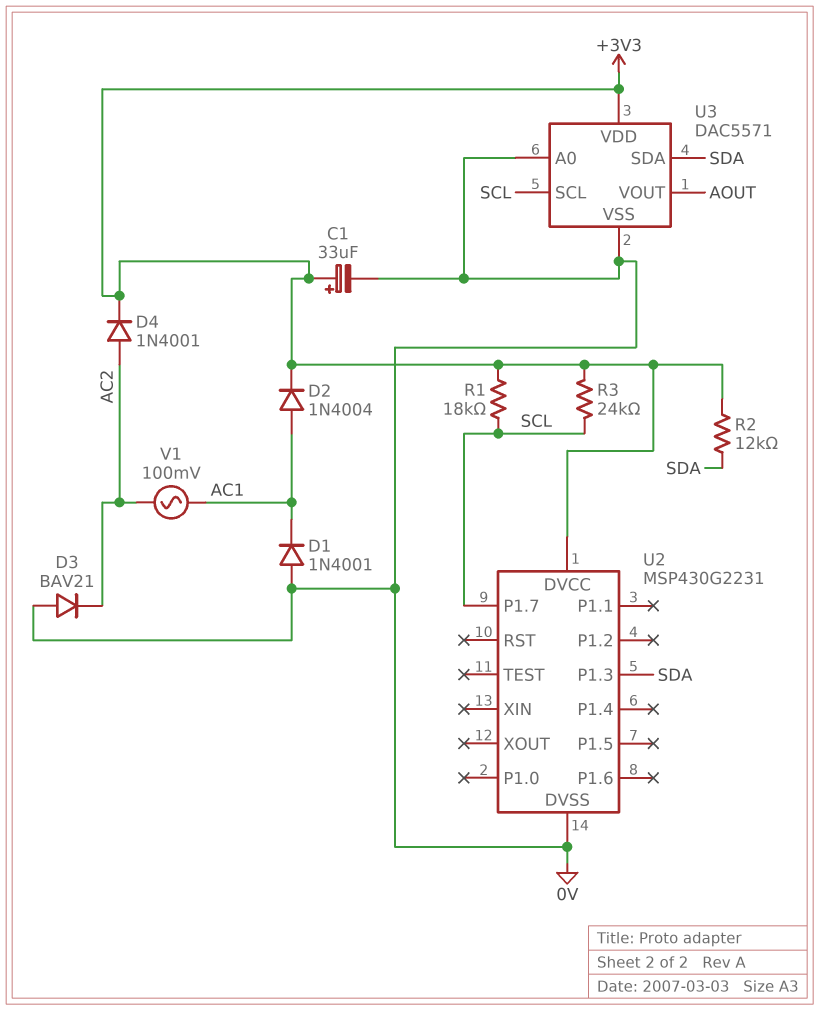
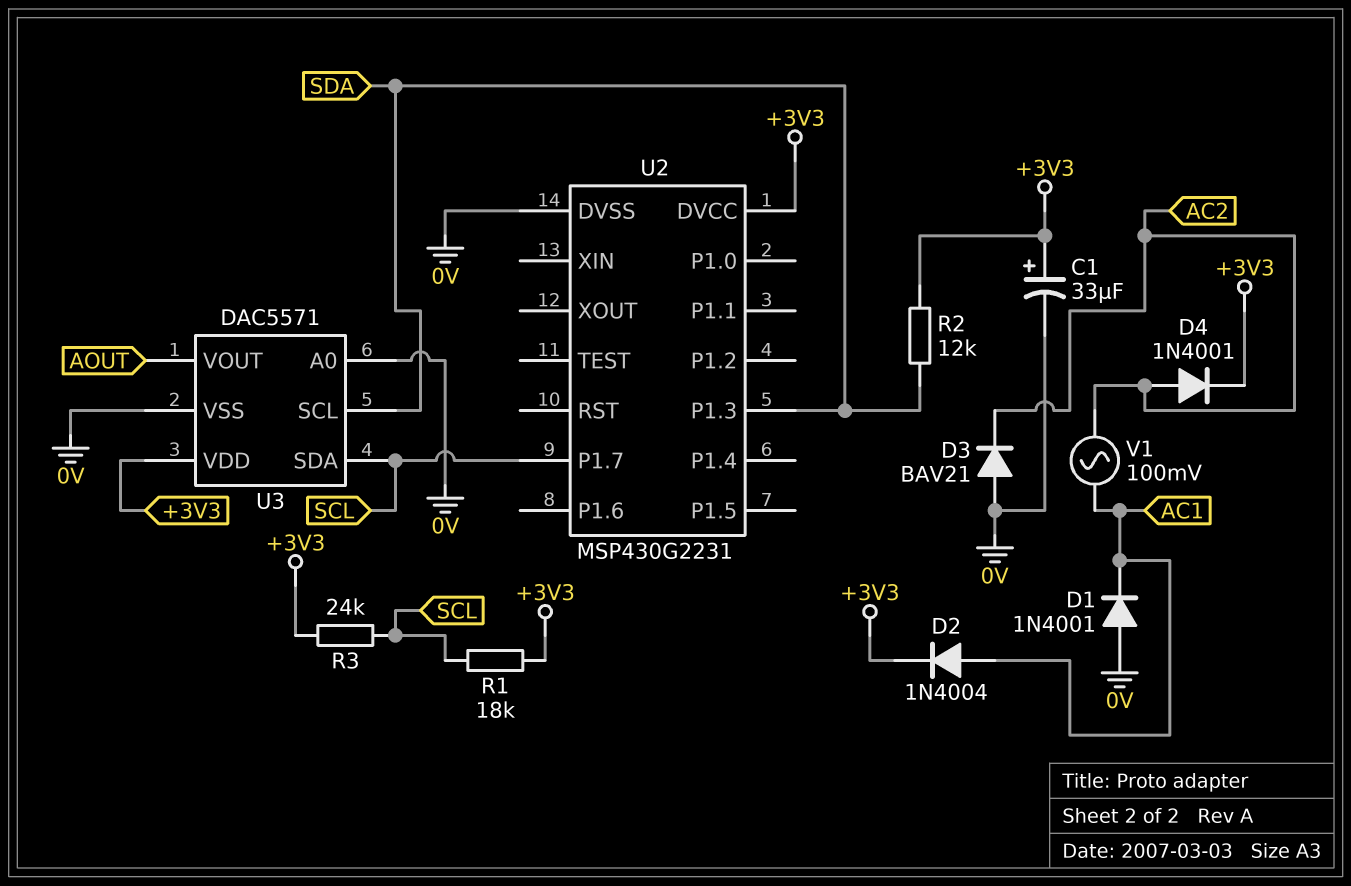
U3 pin SCL: SCL -> SDA
U3 pin SDA: SDA -> SCL

